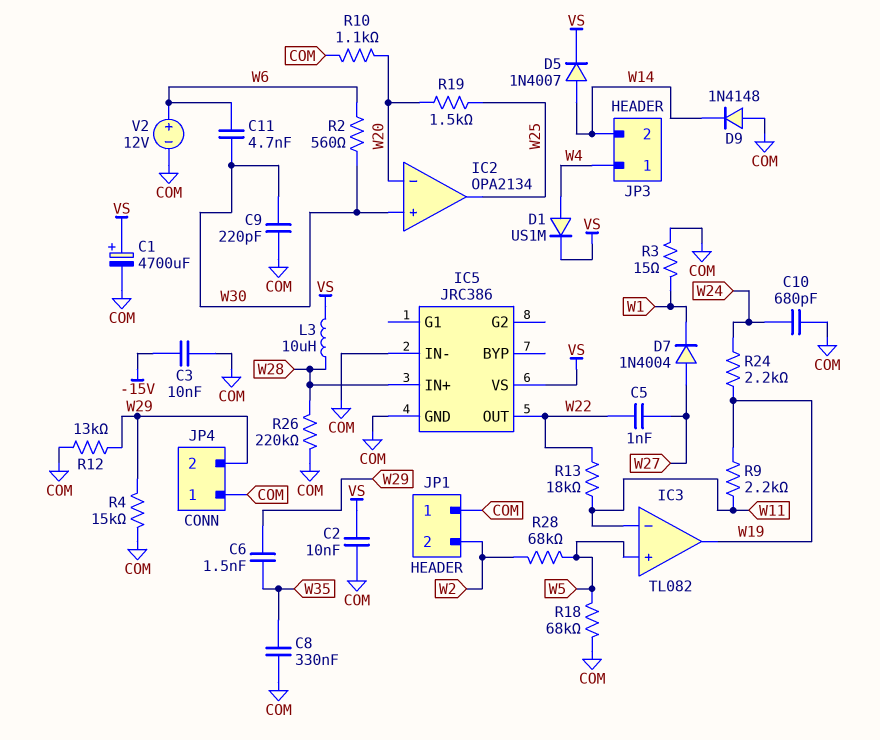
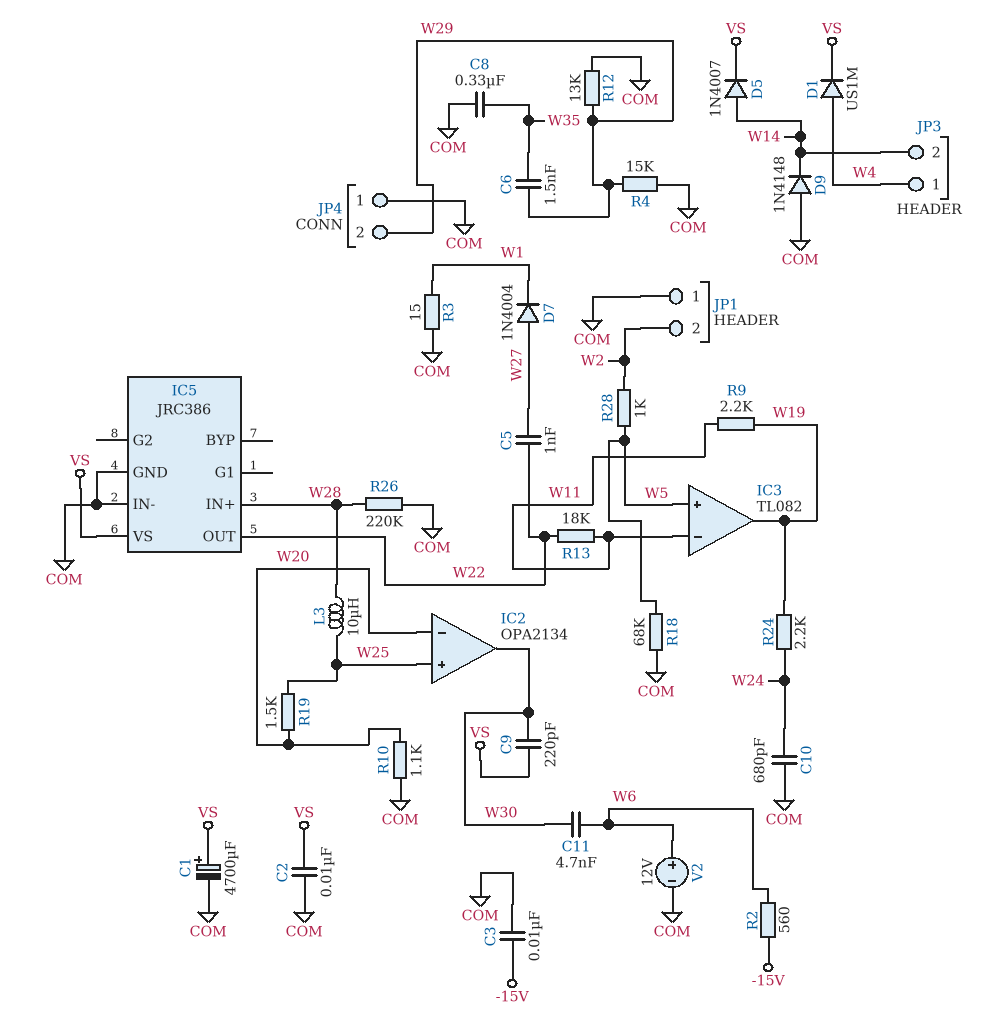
C9: 220pF (COM, W30) -> 220pF (VS, W30)
IC2 pin in+: W30 -> W25
IC2 pin out: W25 -> W30
L3: 10uH (VS, W28) -> 10uH (W25, W28)
R2: 560 (W6, W30) -> 560 (-15V, W6)
R28: 68k (W2, W5) -> 1k (W2, W5)

